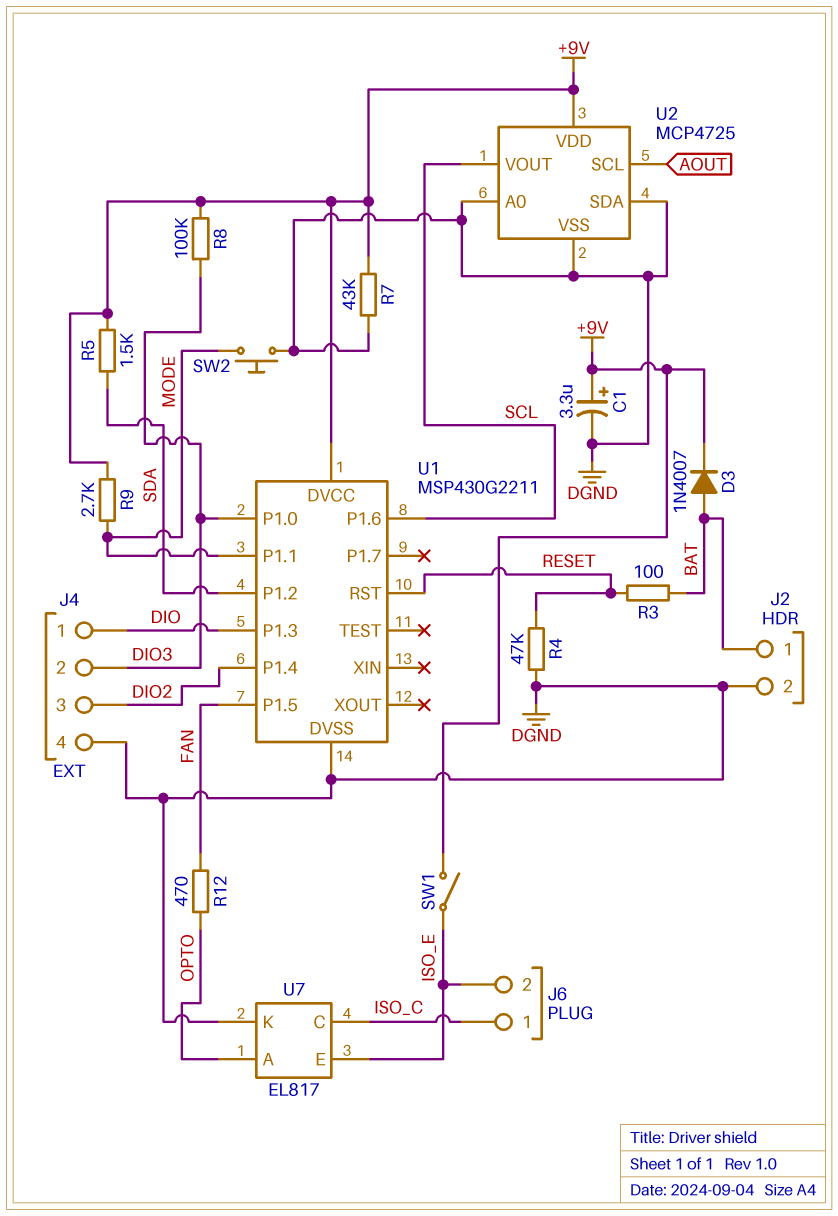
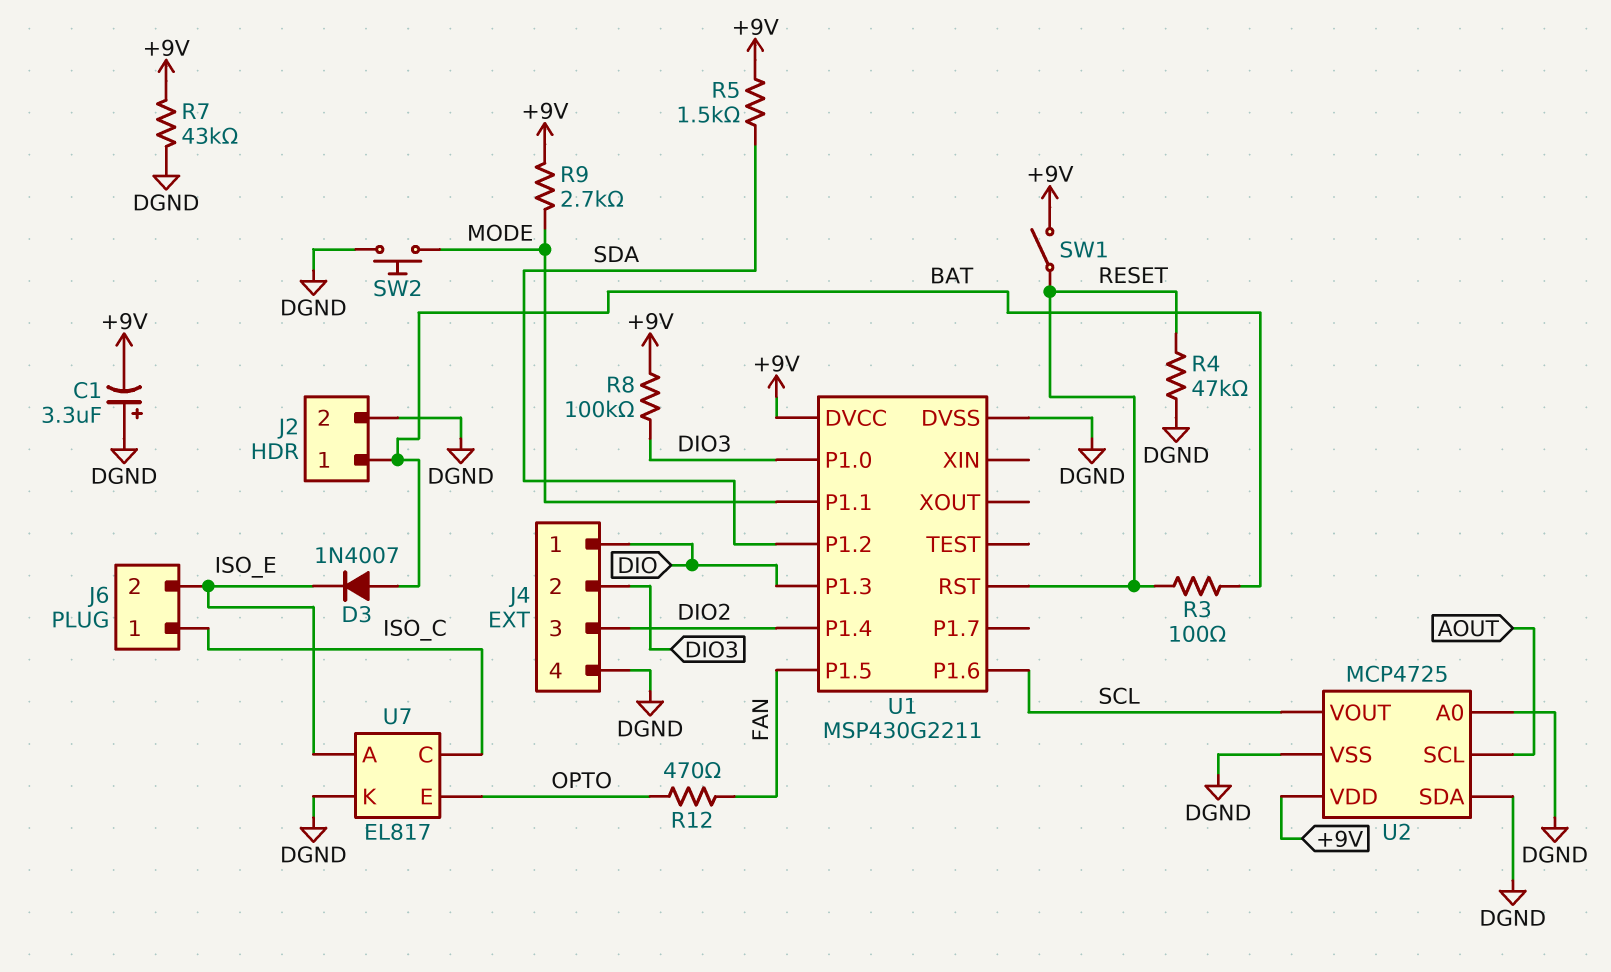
C1: 3.3uF (plus +9V, minus DGND) -> 3.3uF (plus DGND, minus +9V)
D3: diode 1N4007 (A BAT, K +9V) -> diode 1N4007 (A BAT, K ISO_E)
SW1: switch (+9V, ISO_E) -> switch (+9V, RESET)
U7 pin A: OPTO -> ISO_E
U7 pin E: ISO_E -> OPTO

